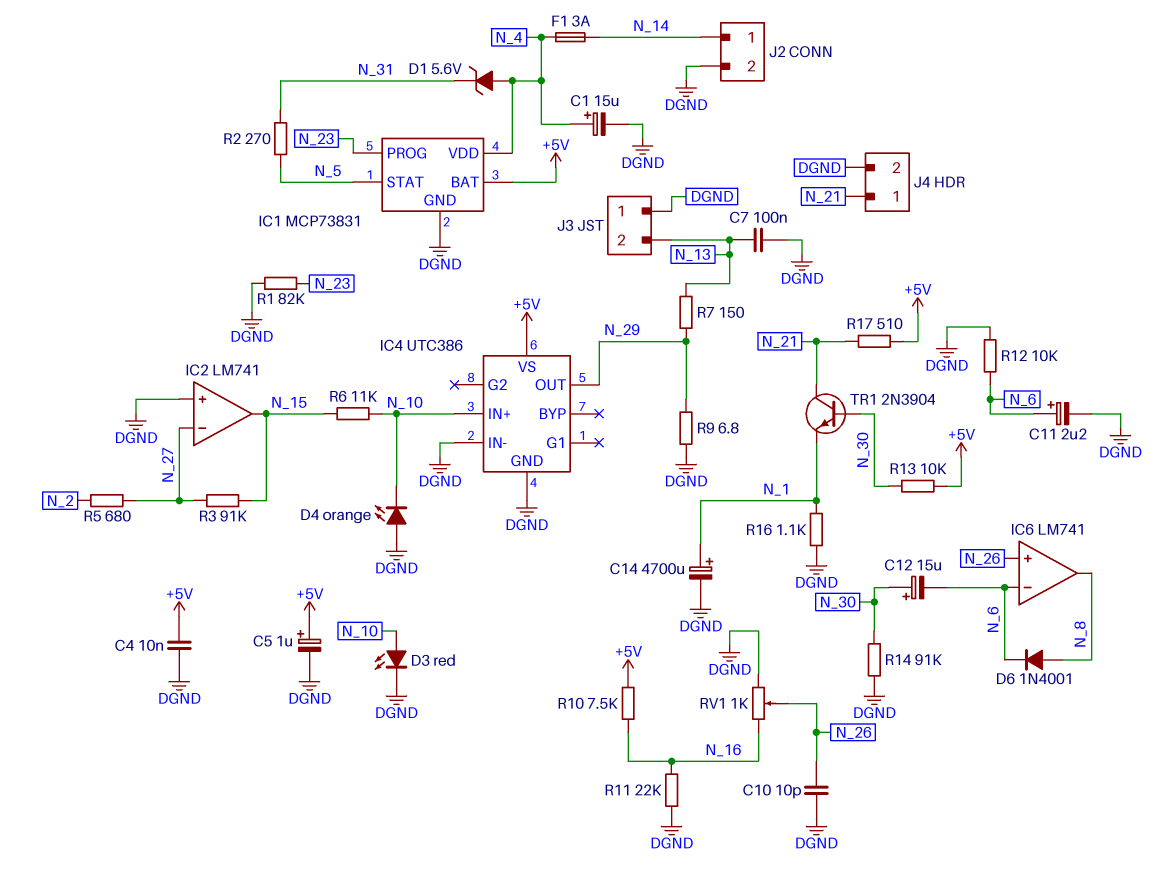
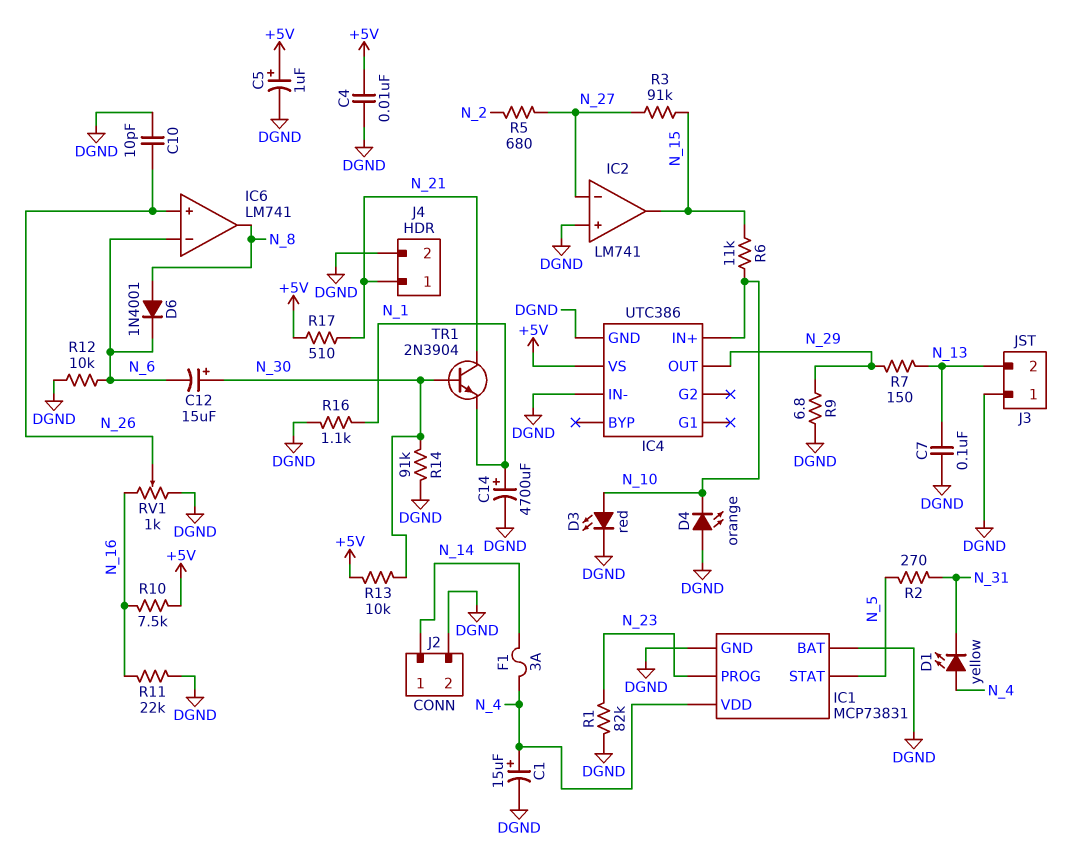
C11: 2.2uF (plus N_6, minus DGND) -> none
D1: zener 5.6V (A N_4, K N_31) -> LED yellow (A N_4, K N_31)
IC1 pin BAT: +5V -> DGND

